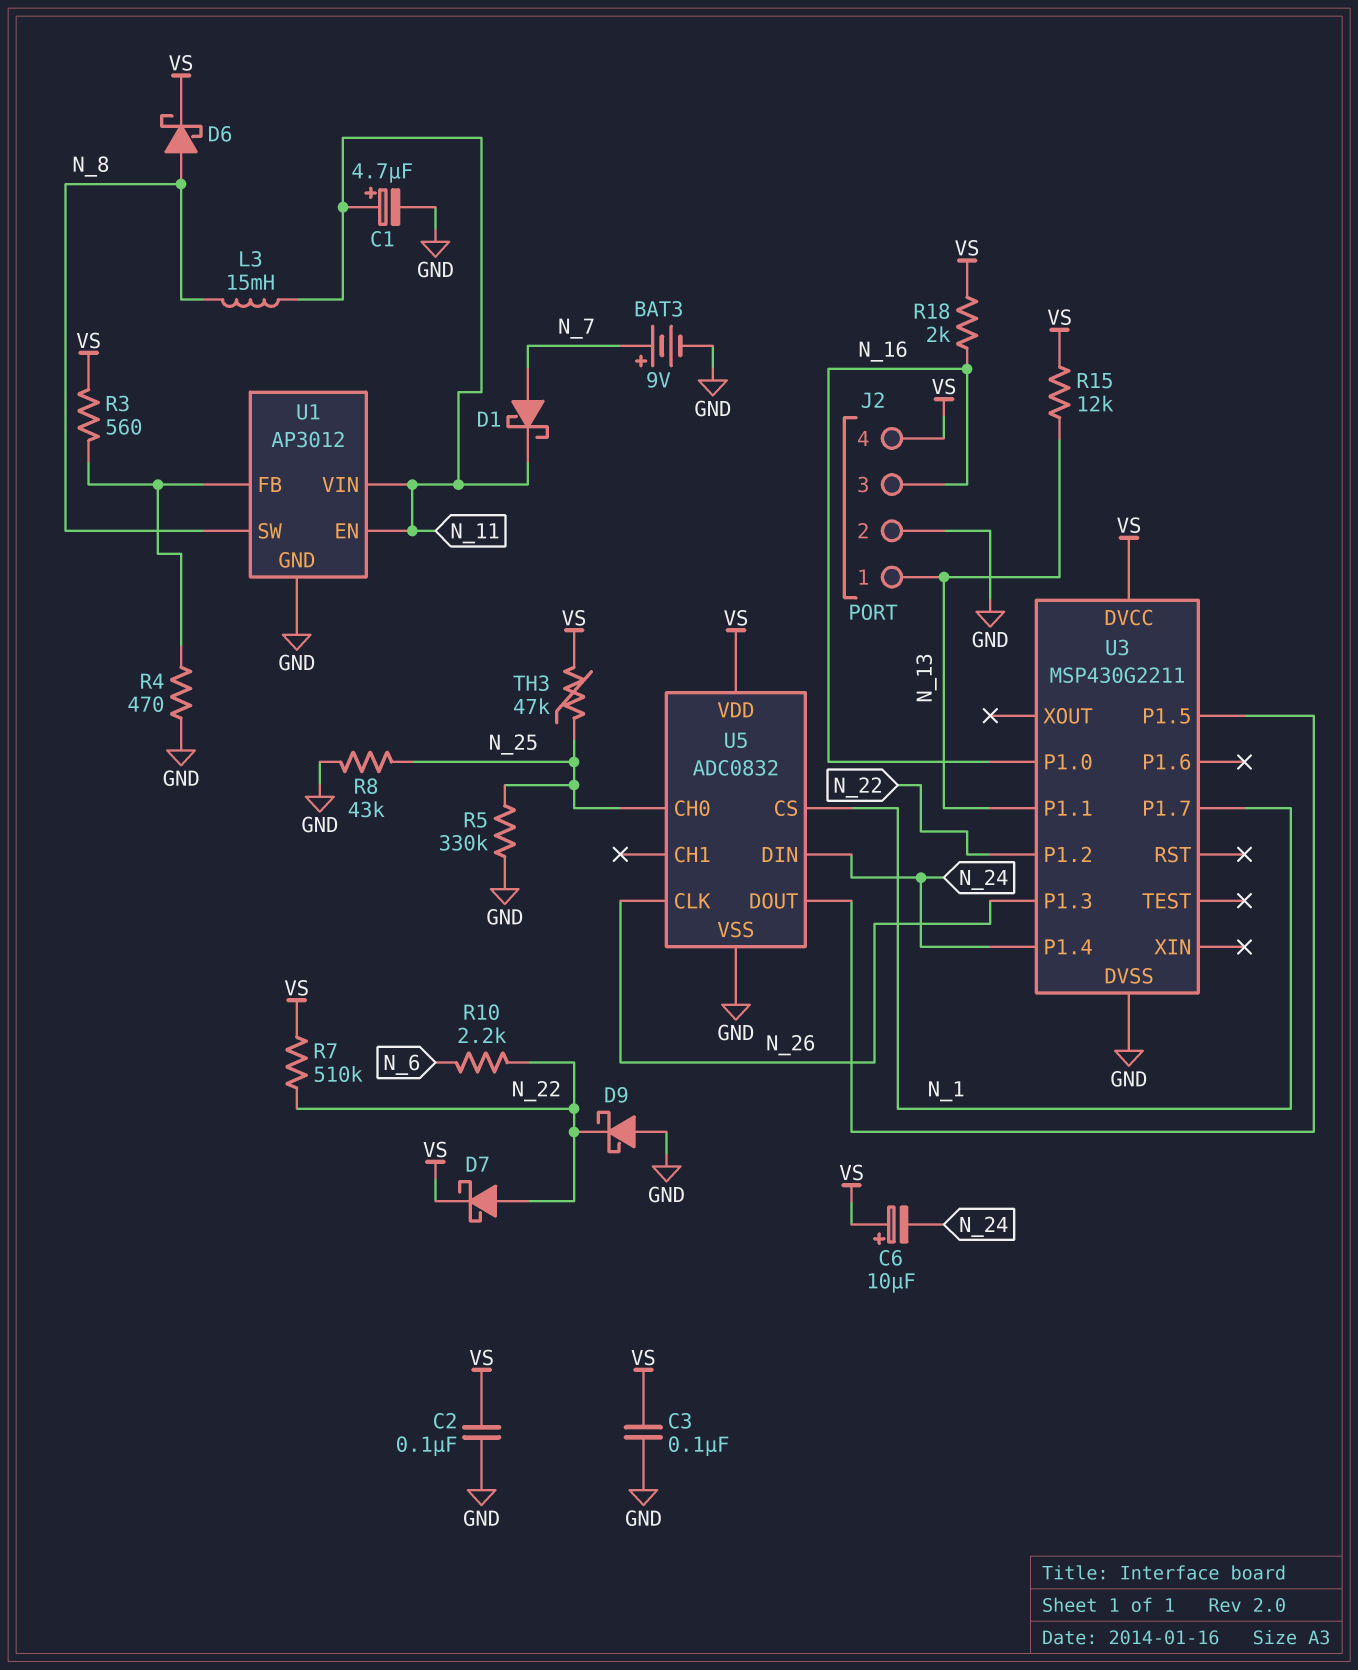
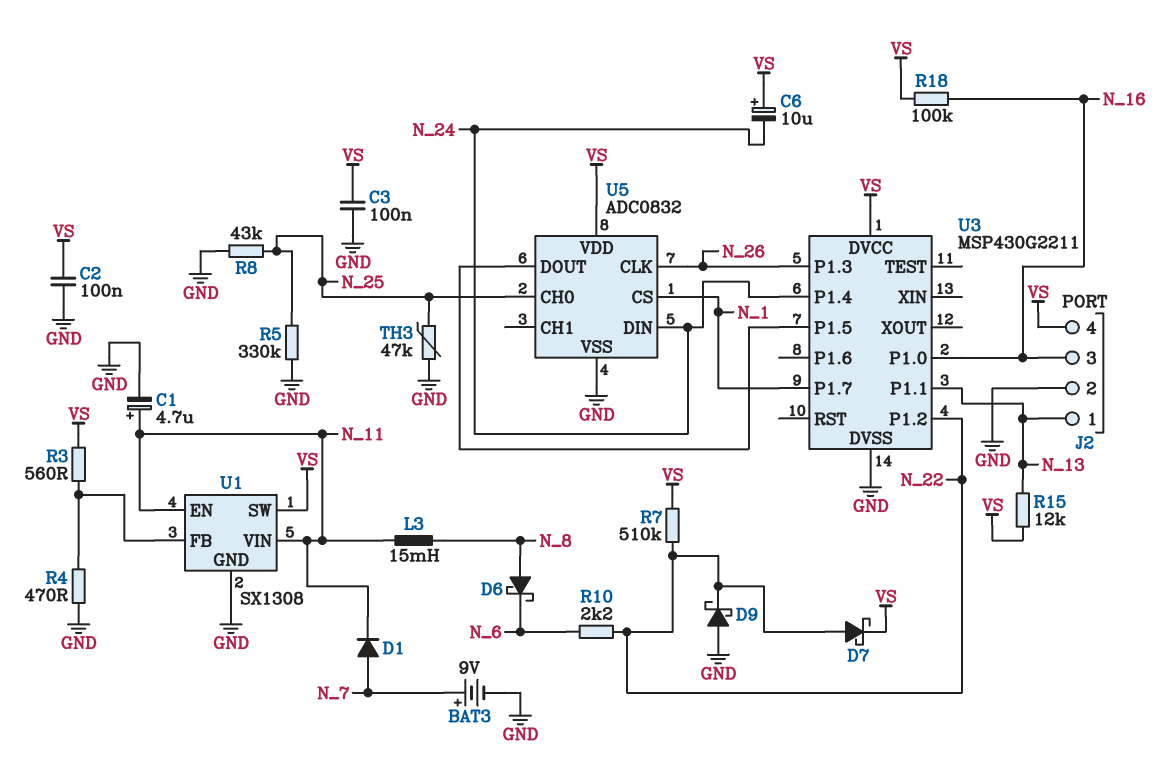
D1: schottky (A N_7, K N_11) -> diode (A N_7, K N_11)
D6: schottky (A N_8, K VS) -> schottky (A N_8, K N_6)
R18: 2k (N_16, VS) -> 100k (N_16, VS)
TH3: 47k (N_25, VS) -> 47k (GND, N_25)
U1: AP3012 -> SX1308
U1 pin SW: N_8 -> VS

